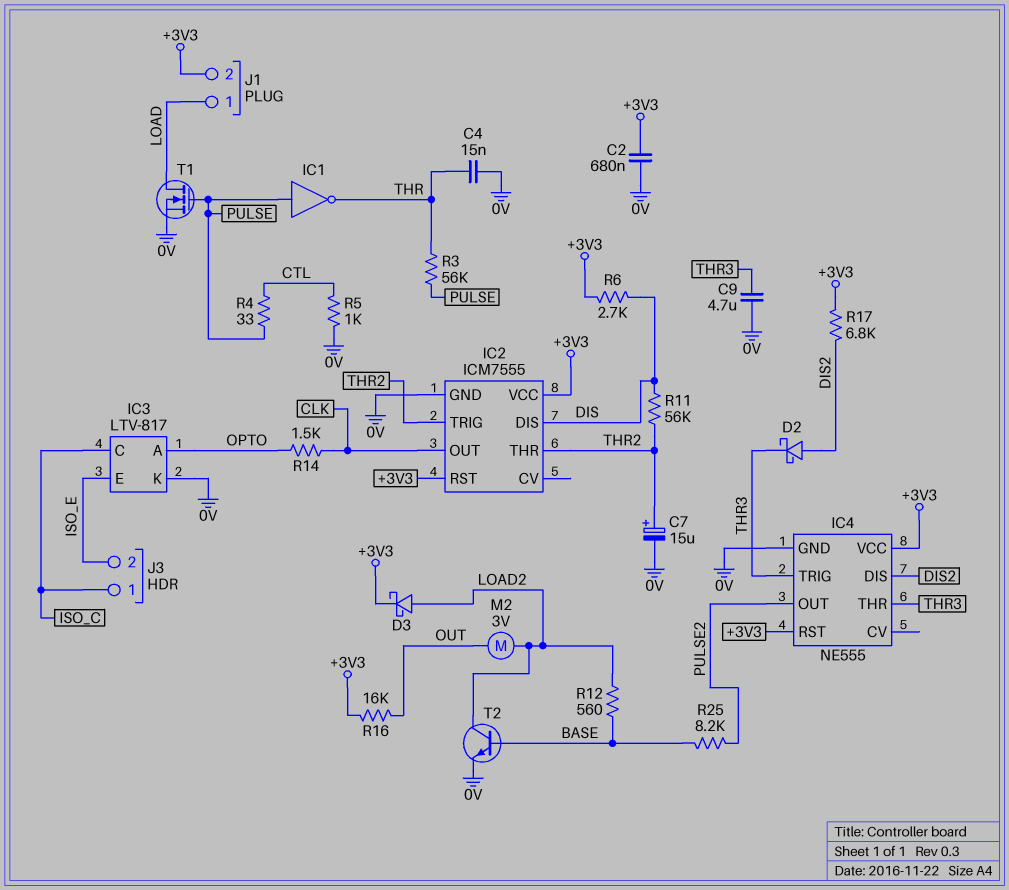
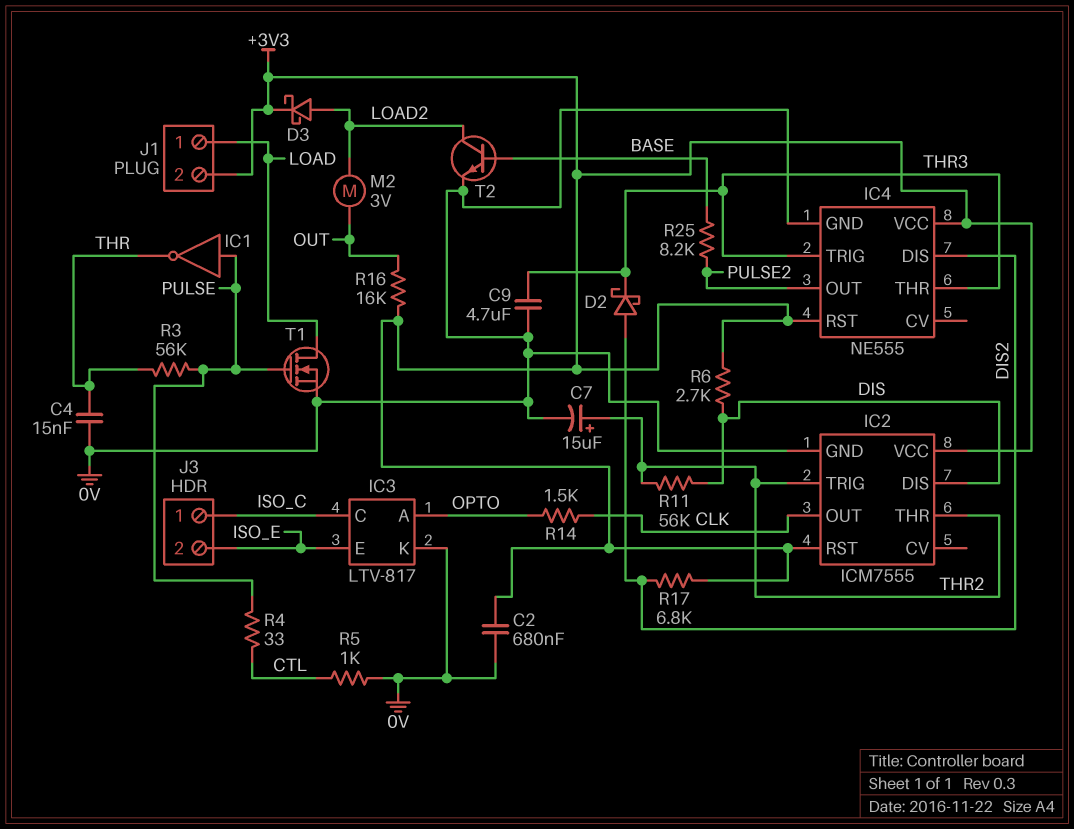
R12: 560 (BASE, LOAD2) -> none

